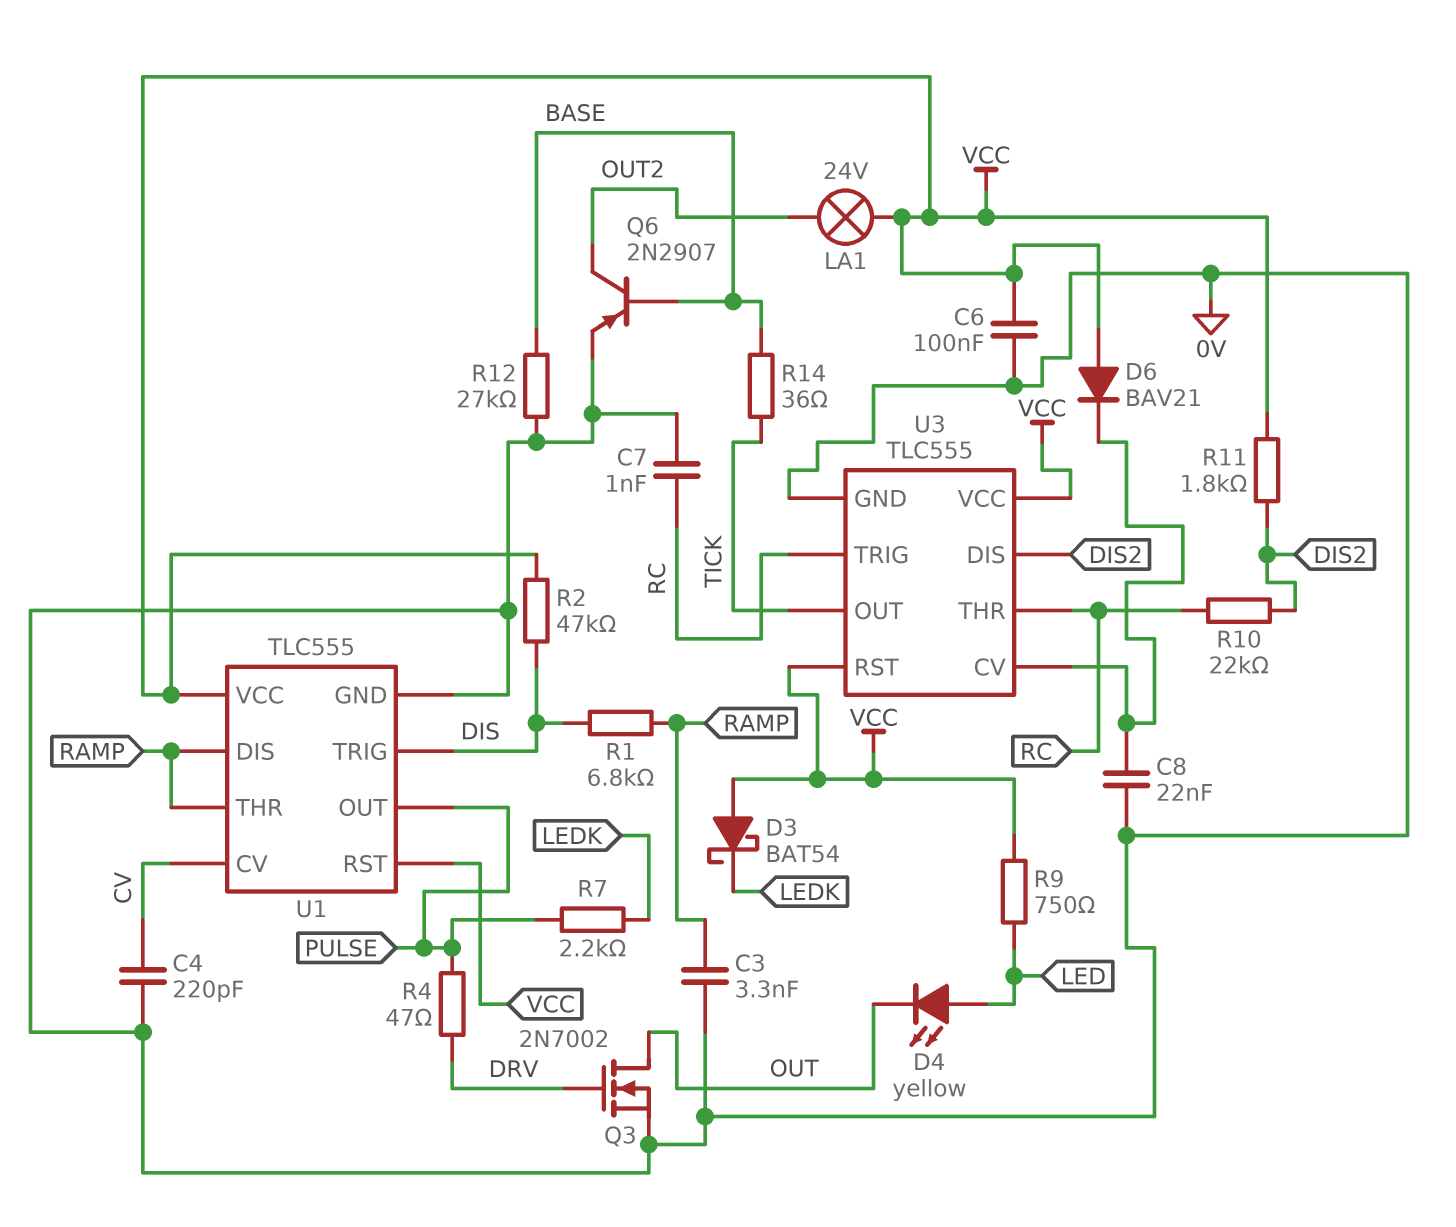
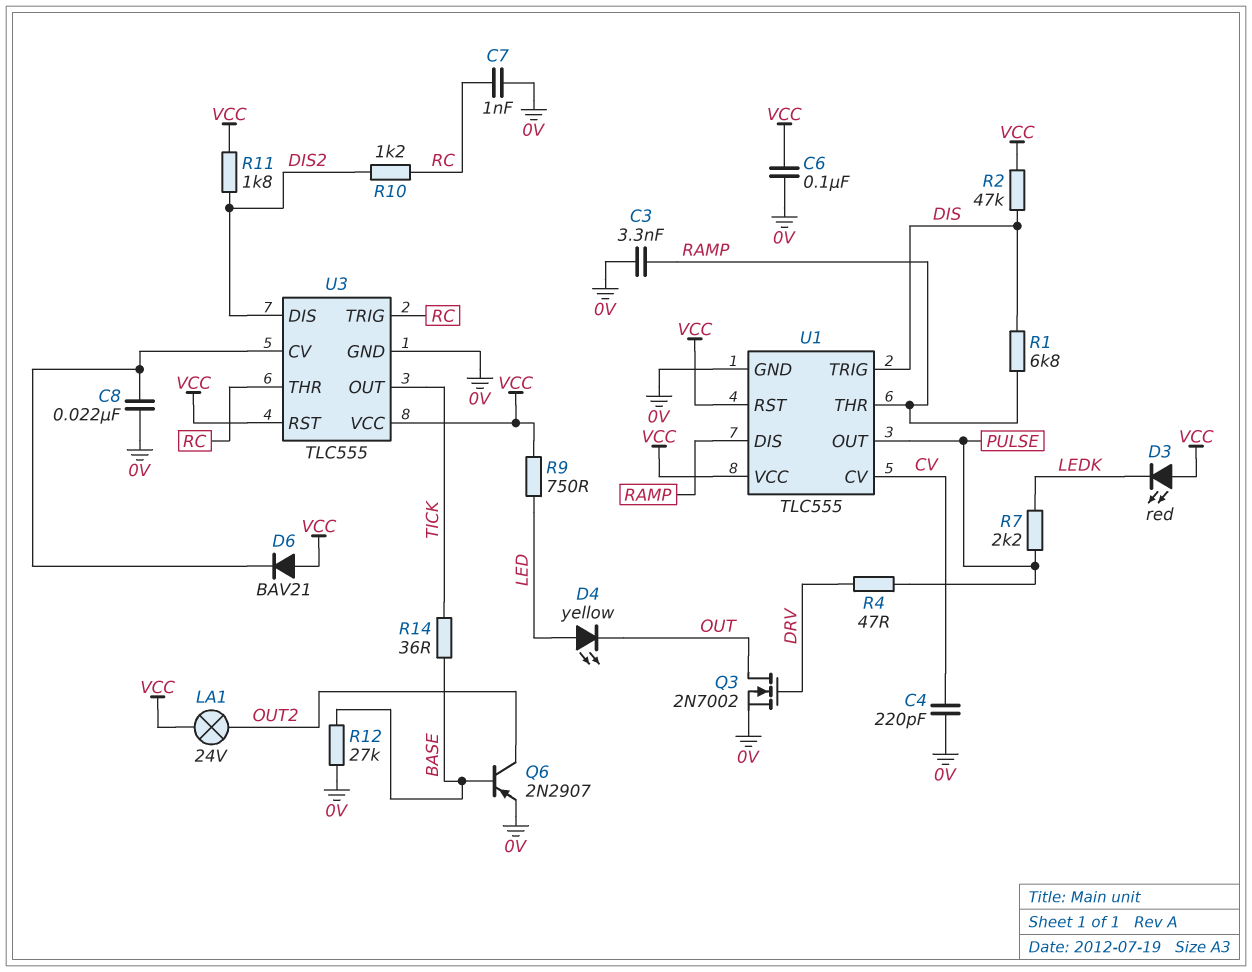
D3: schottky BAT54 (A VCC, K LEDK) -> LED red (A VCC, K LEDK)
R10: 22k (DIS2, RC) -> 1.2k (DIS2, RC)

